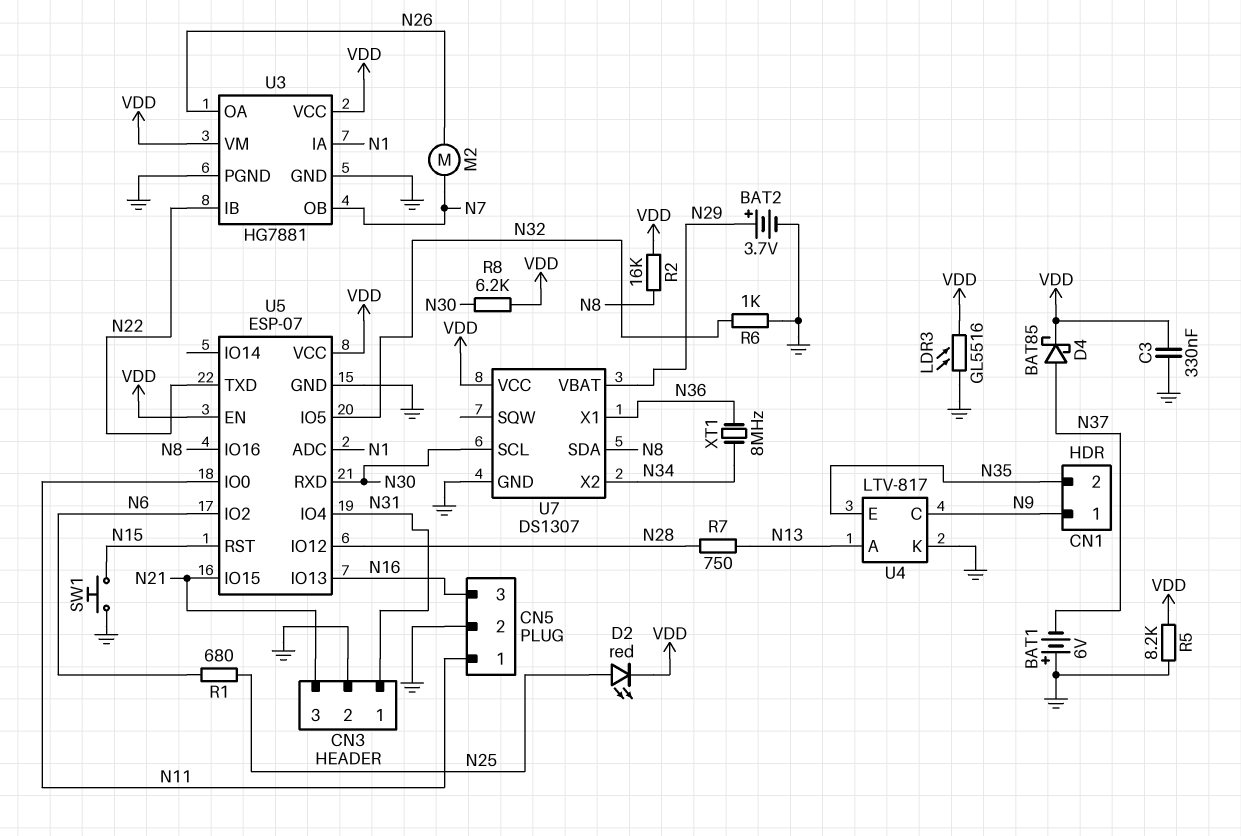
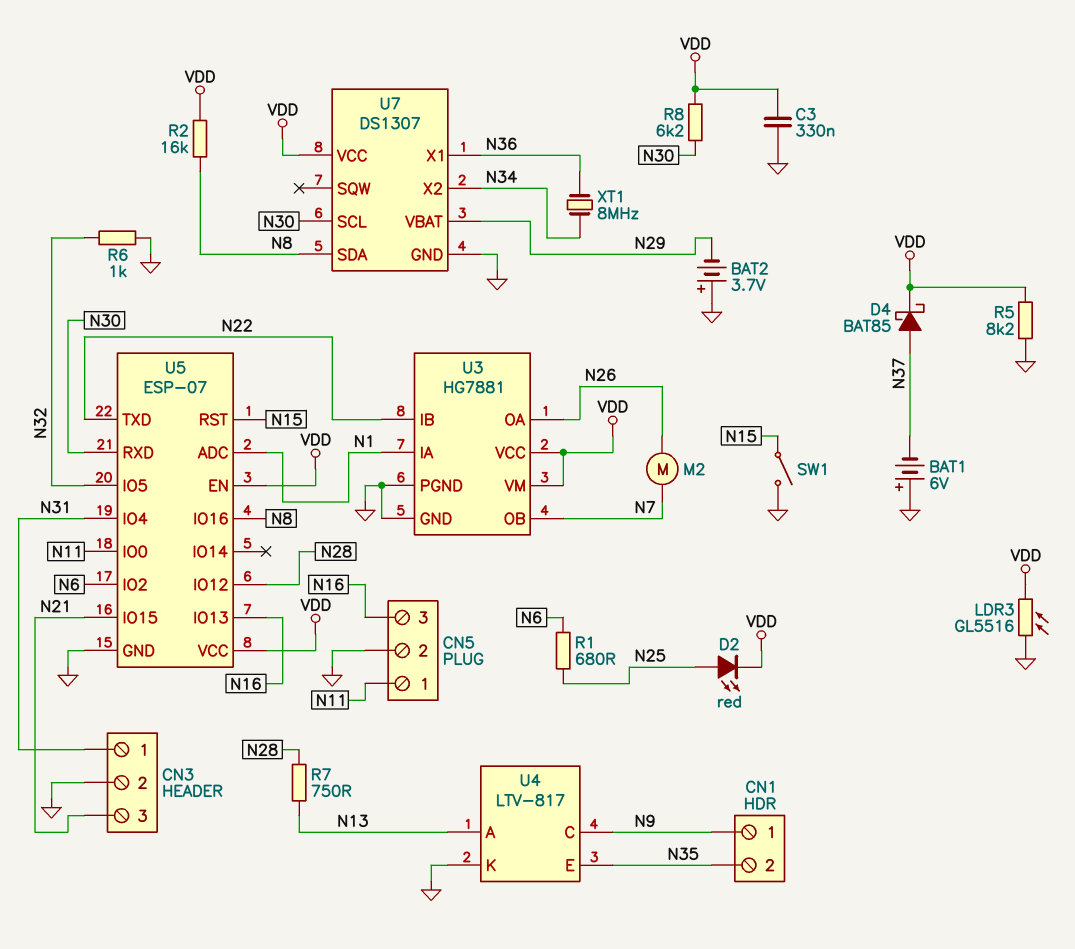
BAT2: 3.7V (plus N29, minus GND) -> 3.7V (plus GND, minus N29)
SW1: button (GND, N15) -> switch (GND, N15)

